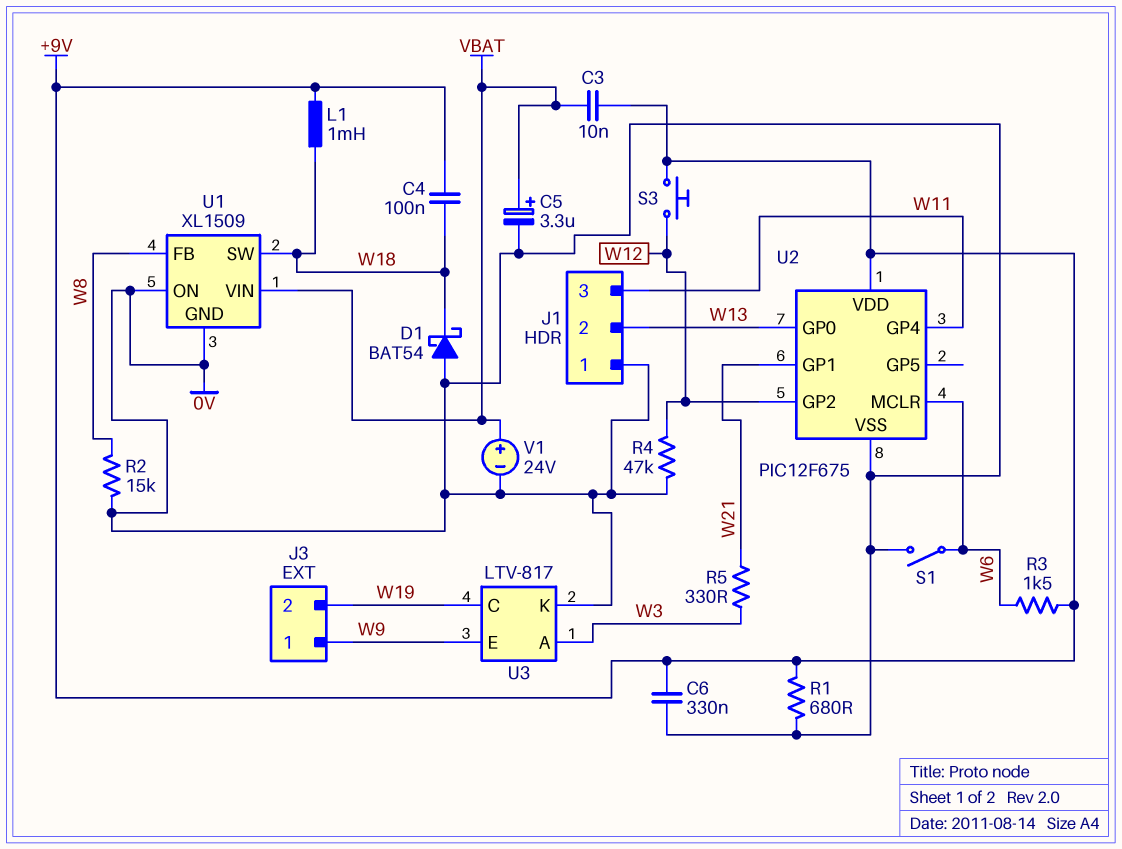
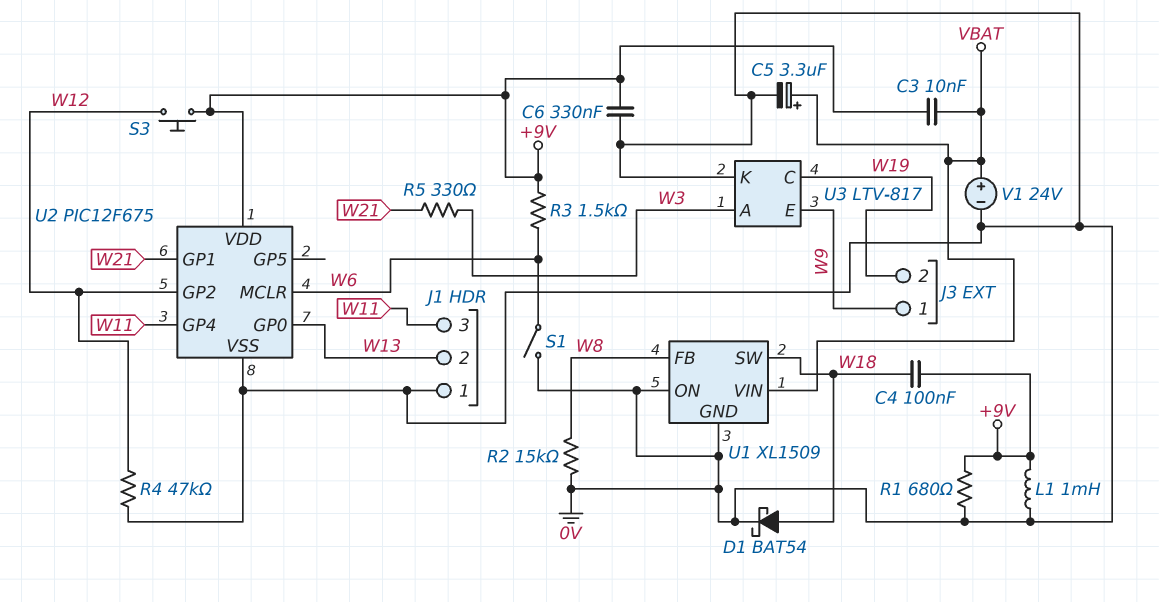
D1: schottky BAT54 (A 0V, K W18) -> schottky BAT54 (A W18, K 0V)
L1: 1mH (+9V, W18) -> 1mH (+9V, 0V)

